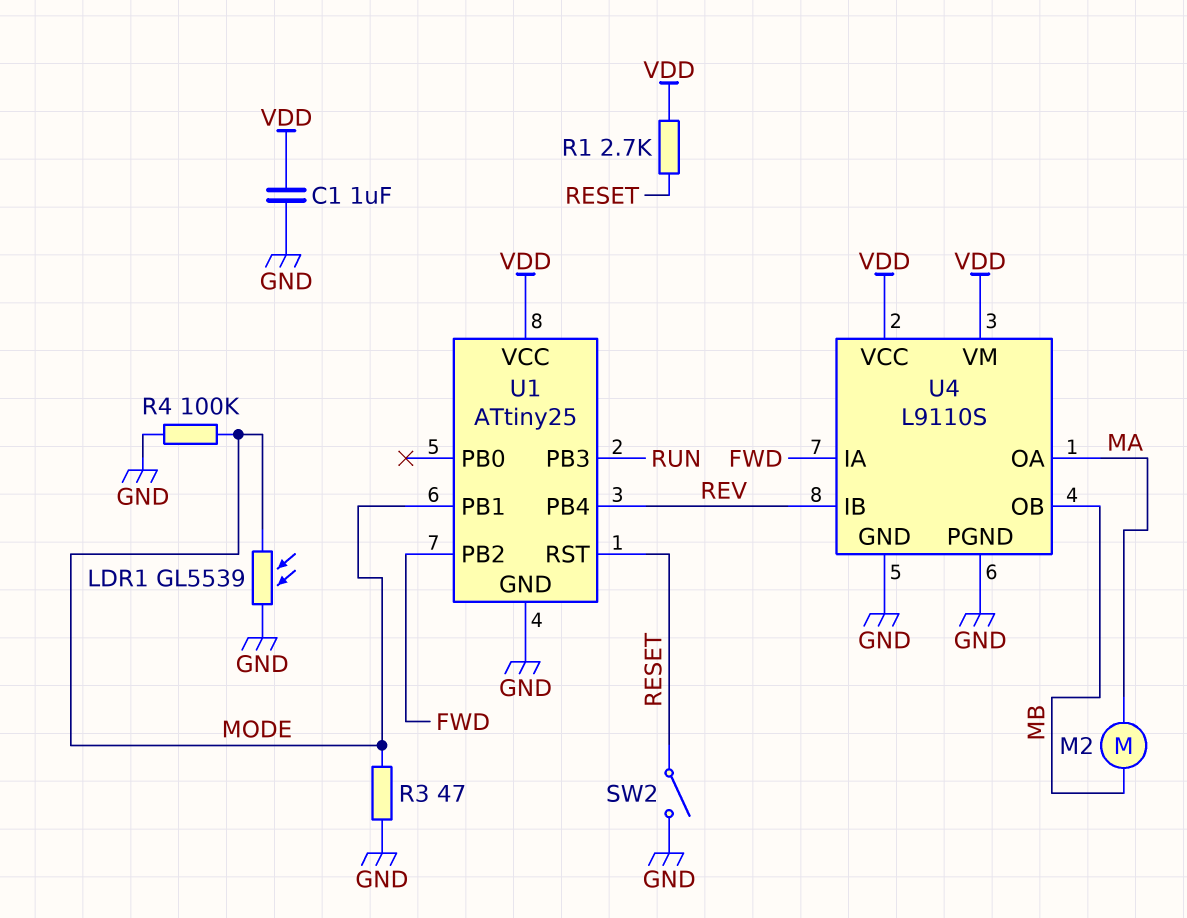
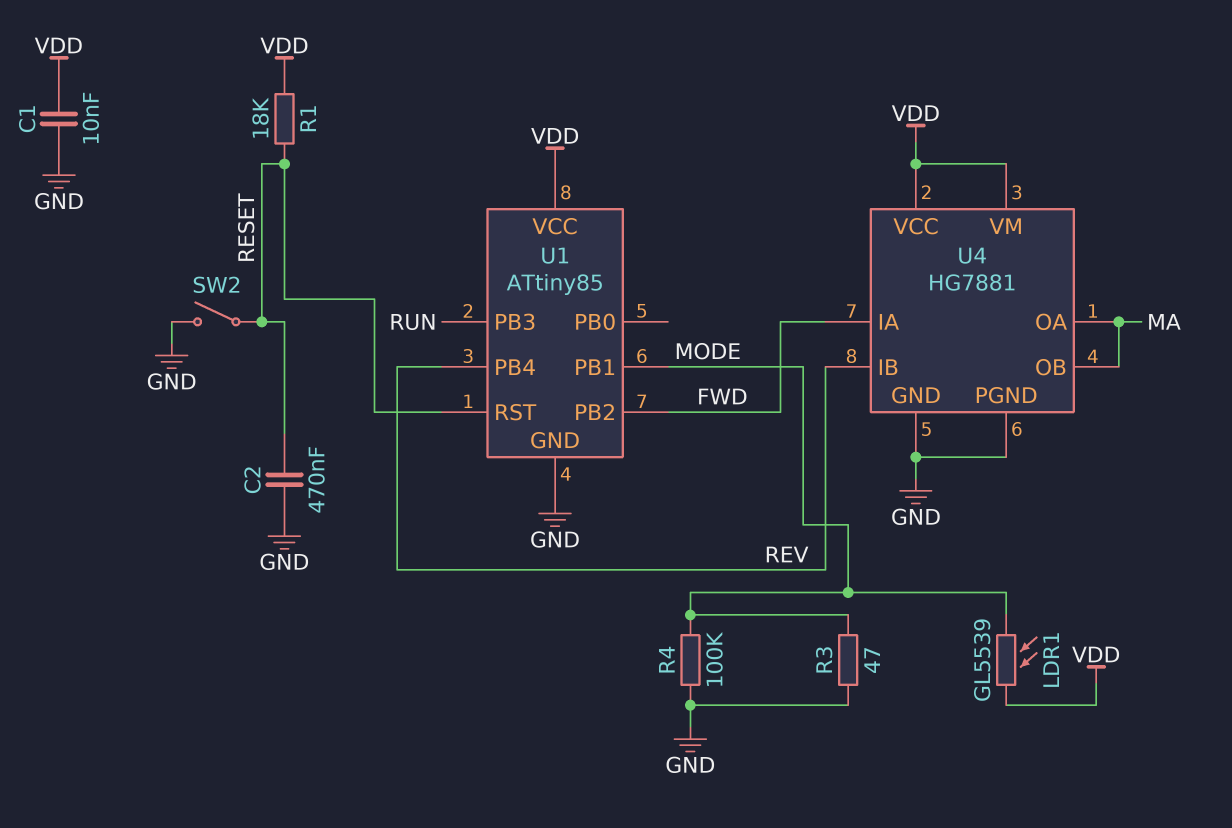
C1: 1uF (GND, VDD) -> 10nF (GND, VDD)
C2: none -> 470nF (GND, RESET)
LDR1: GL5539 (GND, MODE) -> GL5539 (MODE, VDD)
M2: motor (MA, MB) -> none
R1: 2.7k (RESET, VDD) -> 18k (RESET, VDD)
U1: ATtiny25 -> ATtiny85
U4: L9110S -> HG7881
U4 pin OB: MB -> MA

